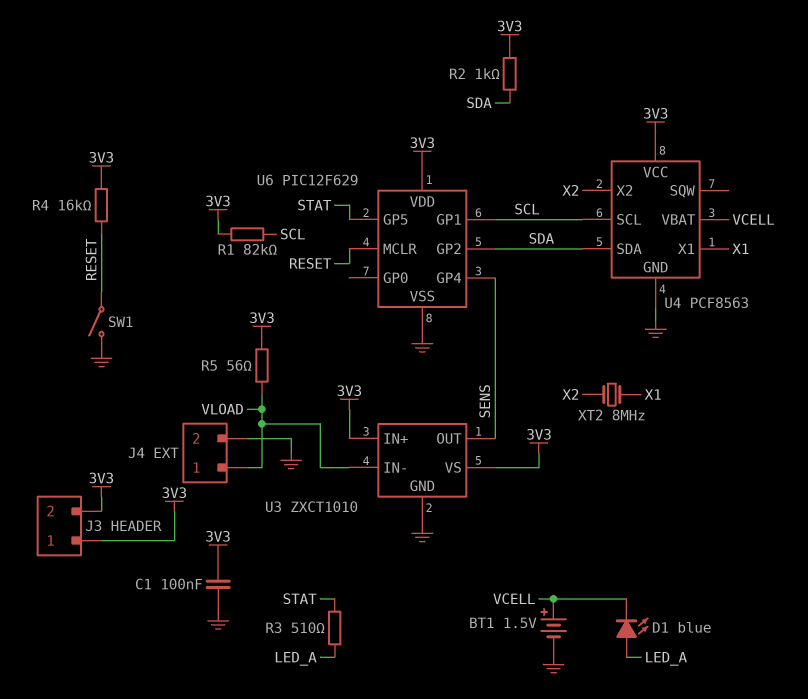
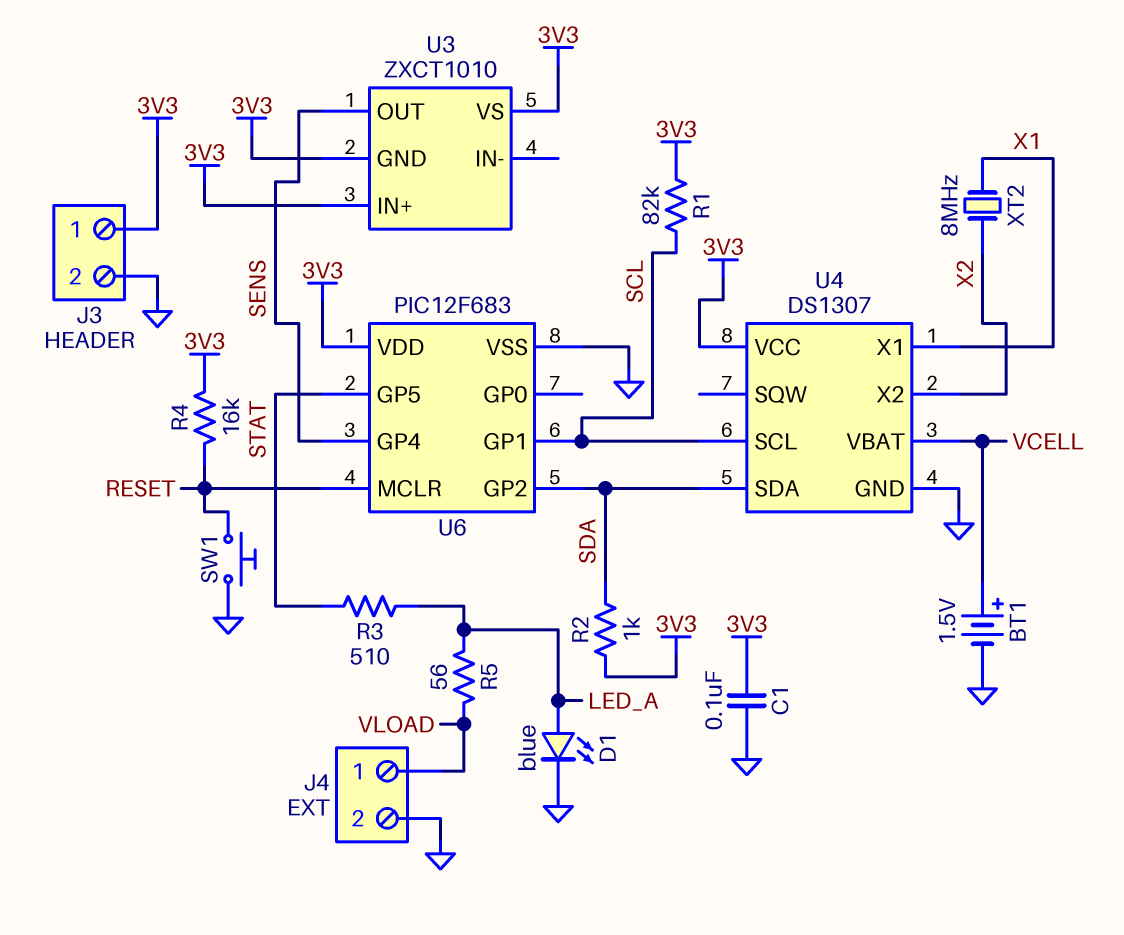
D1: LED blue (A LED_A, K VCELL) -> LED blue (A LED_A, K GND)
J3 pin 2: 3V3 -> GND
R5: 56 (3V3, VLOAD) -> 56 (LED_A, VLOAD)
SW1: switch (GND, RESET) -> button (GND, RESET)
U3 pin GND: GND -> 3V3
U3 pin IN-: VLOAD -> none
U4: PCF8563 -> DS1307
U6: PIC12F629 -> PIC12F683

